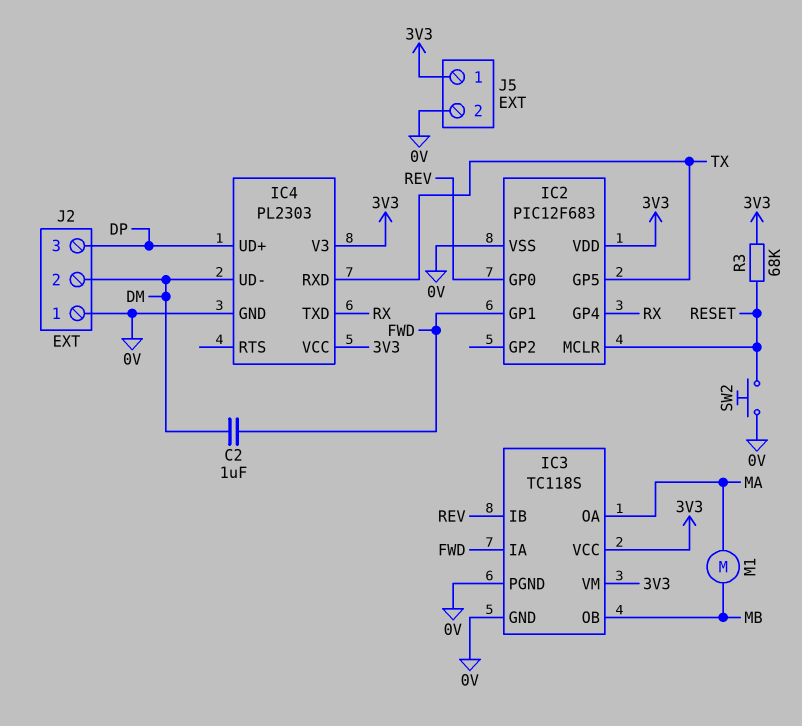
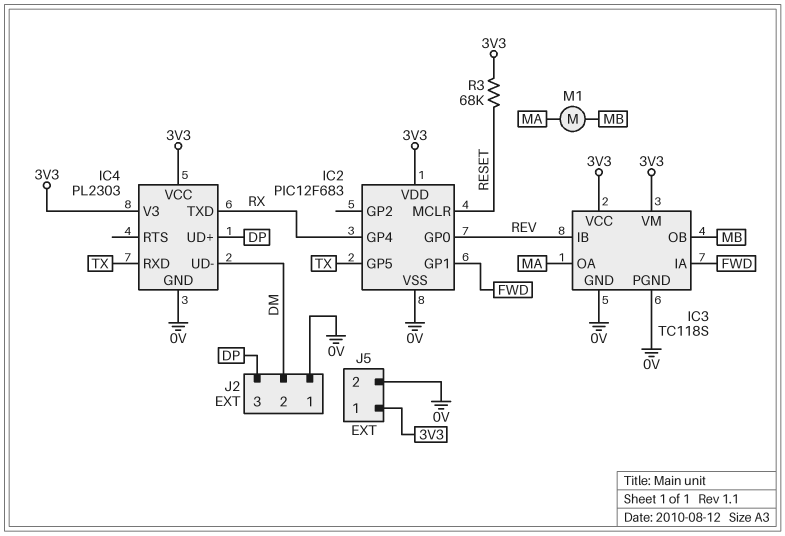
C2: 1uF (DM, FWD) -> none
SW2: button (0V, RESET) -> none

